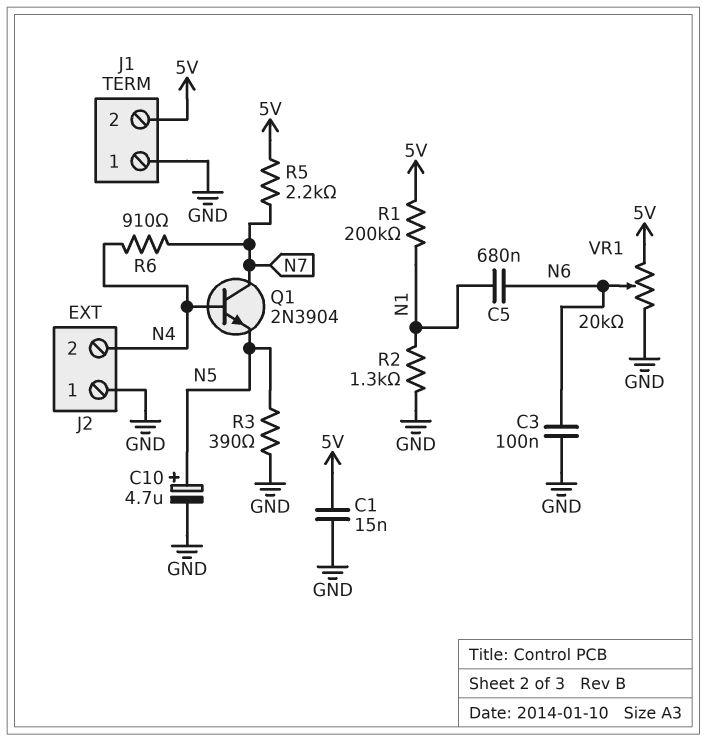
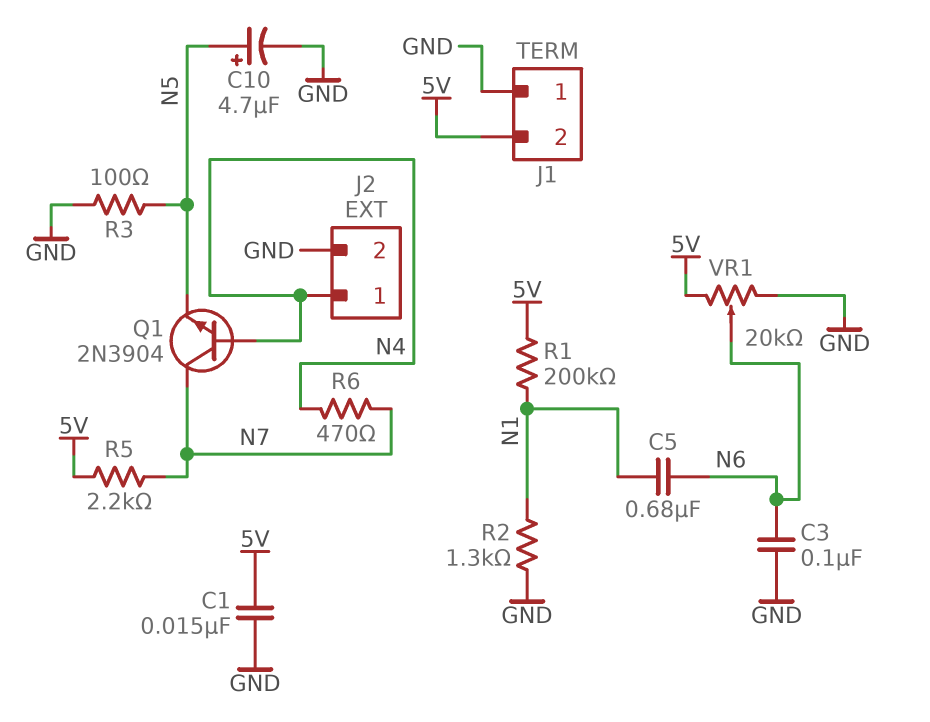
J2 pin 1: GND -> N4
J2 pin 2: N4 -> GND
R3: 390 (GND, N5) -> 100 (GND, N5)
R6: 910 (N4, N7) -> 470 (N4, N7)

